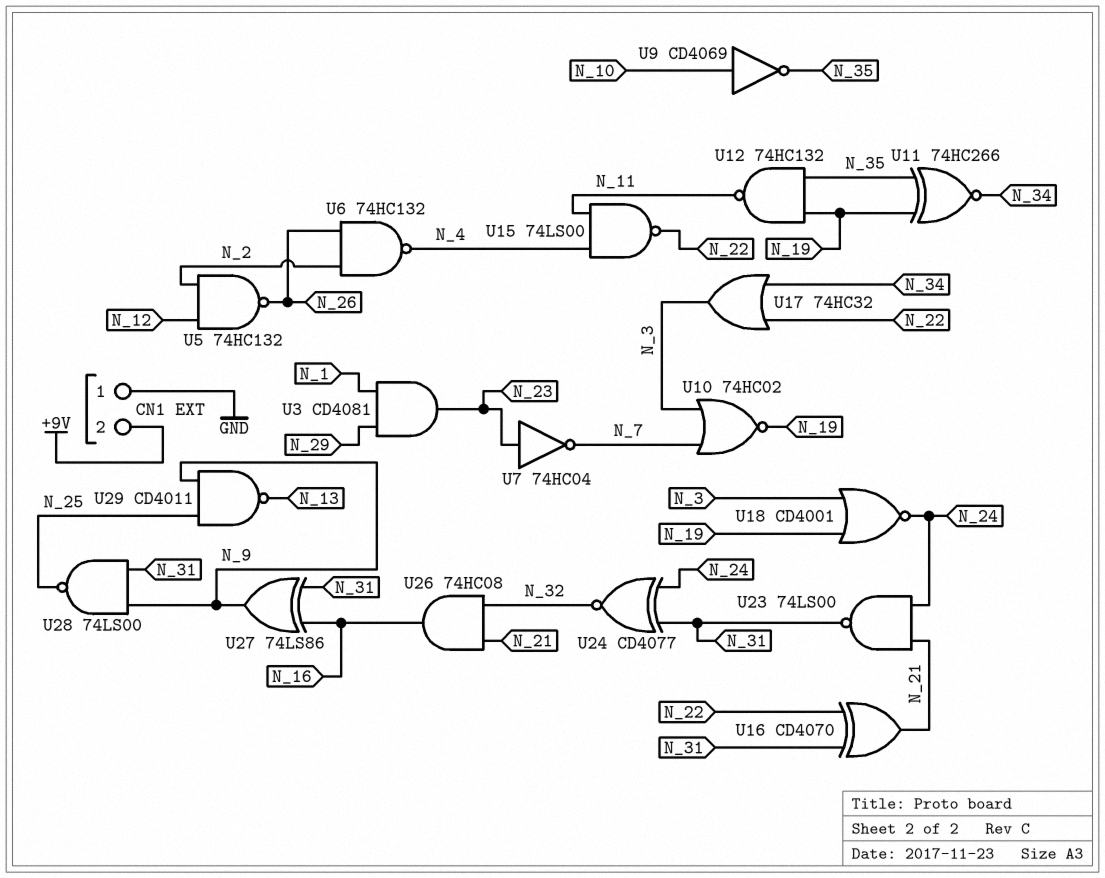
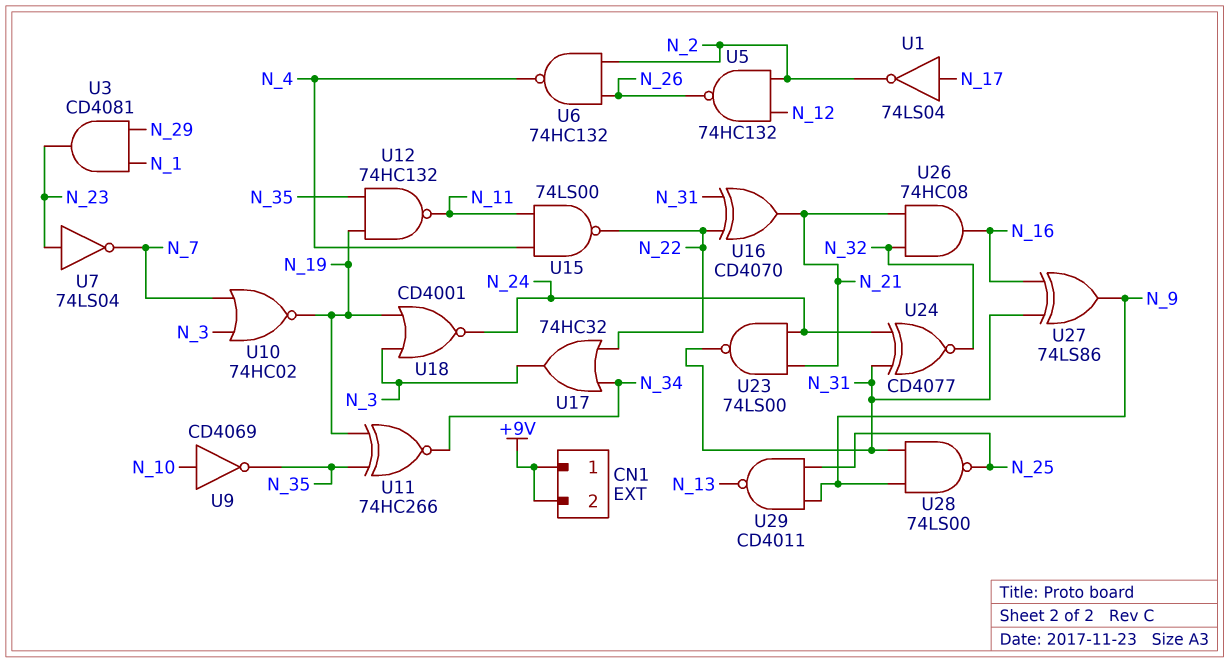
CN1 pin 1: GND -> +9V
U1: none -> NOT 74LS04 (in N_17, out N_2)
U7: NOT 74HC04 (in N_23, out N_7) -> NOT 74LS04 (in N_23, out N_7)

